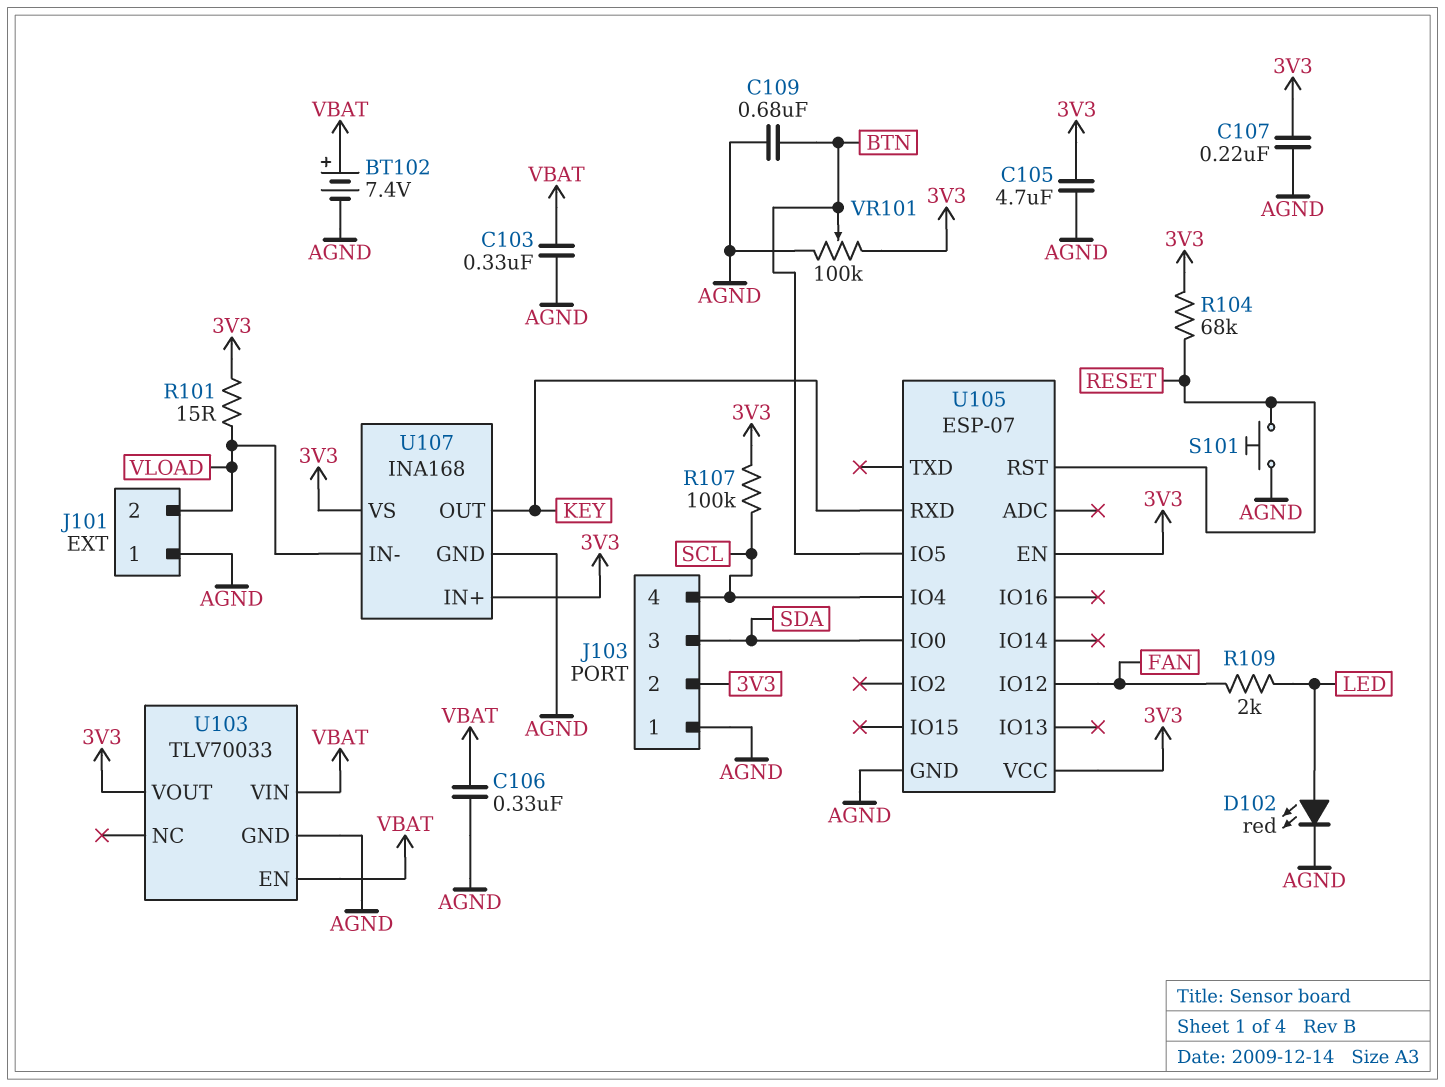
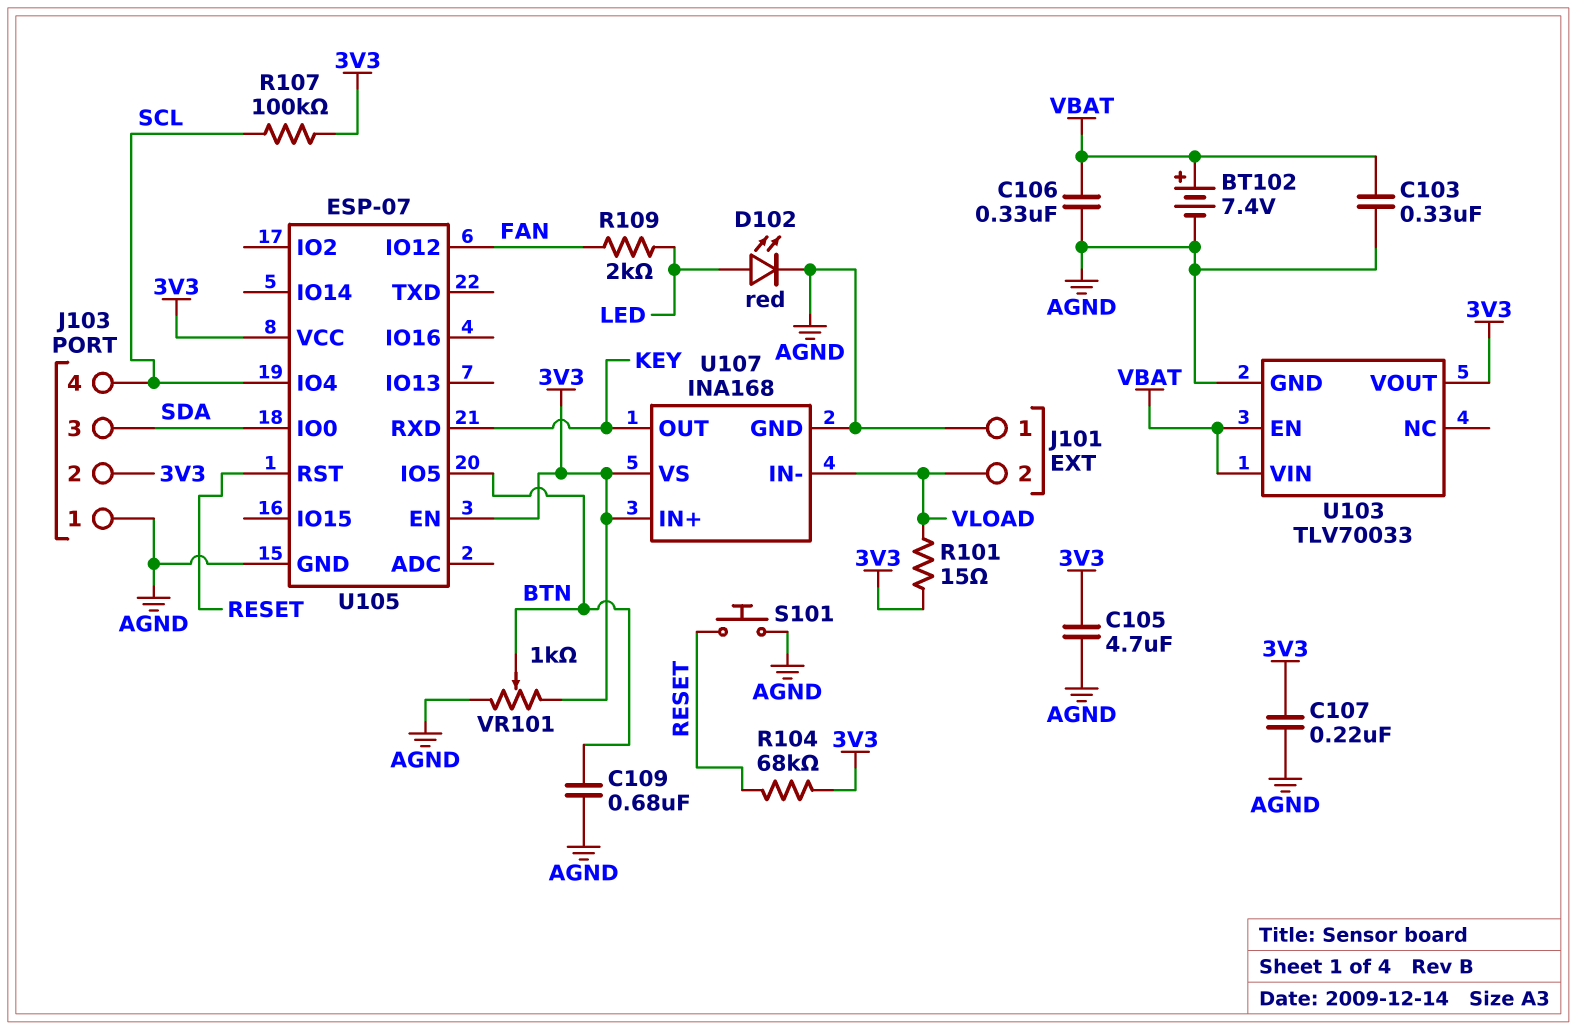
VR101: 100k (3V3, AGND, wiper BTN) -> 1k (3V3, AGND, wiper BTN)

